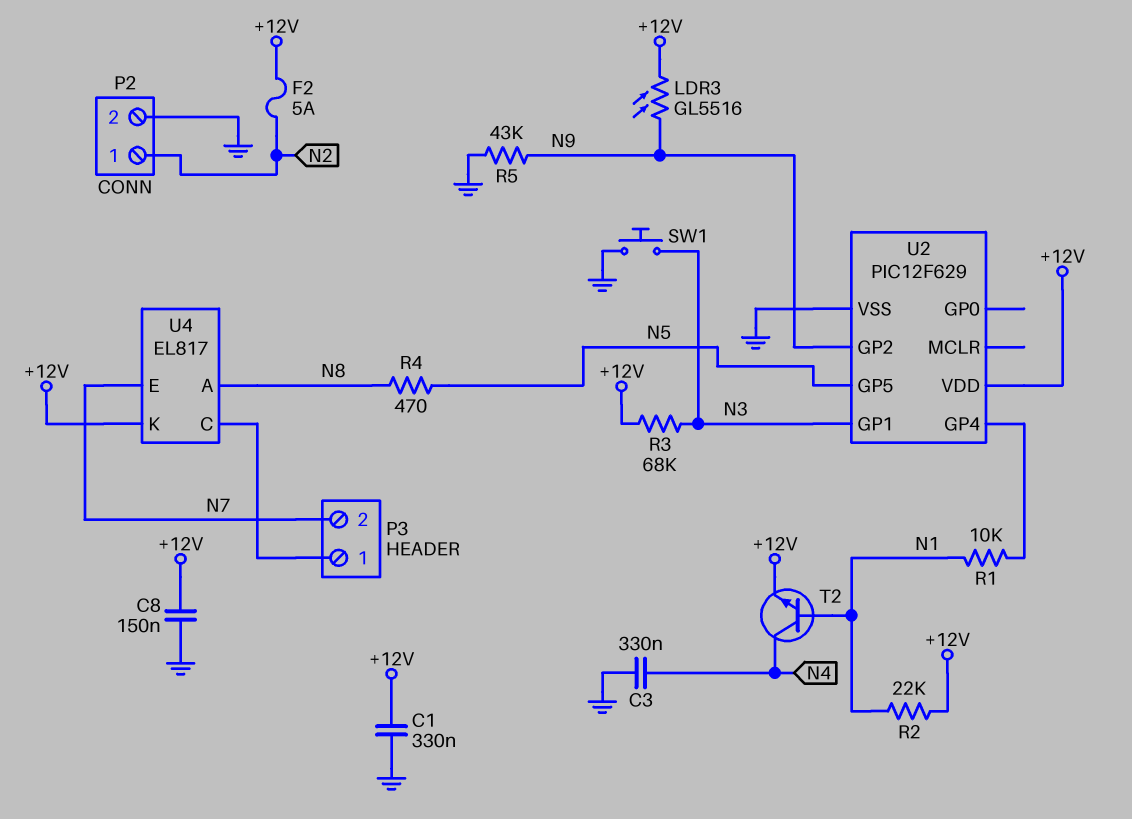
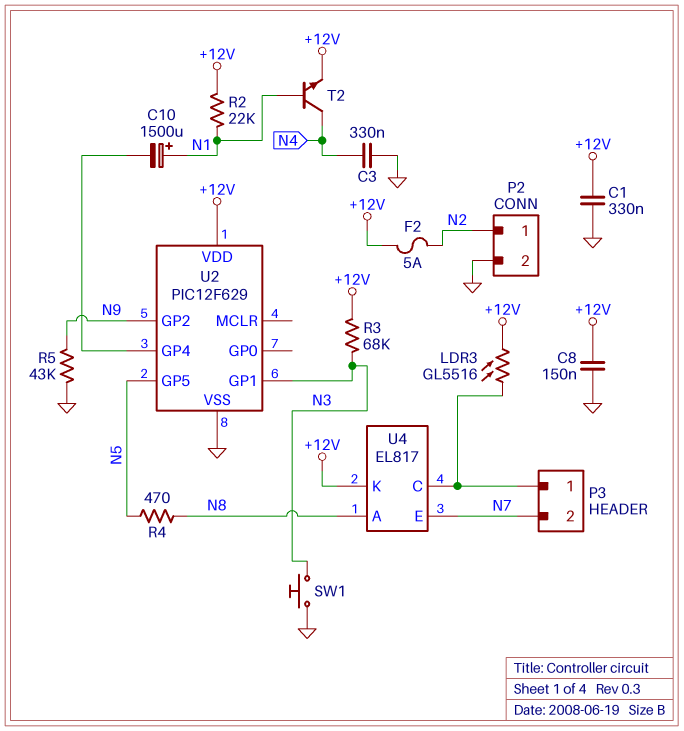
C10: none -> 1500uF (plus N1, minus U2/GP4)
LDR3: GL5516 (+12V, N9) -> GL5516 (+12V, P3/1)
R1: 10k (N1, U2/GP4) -> none

